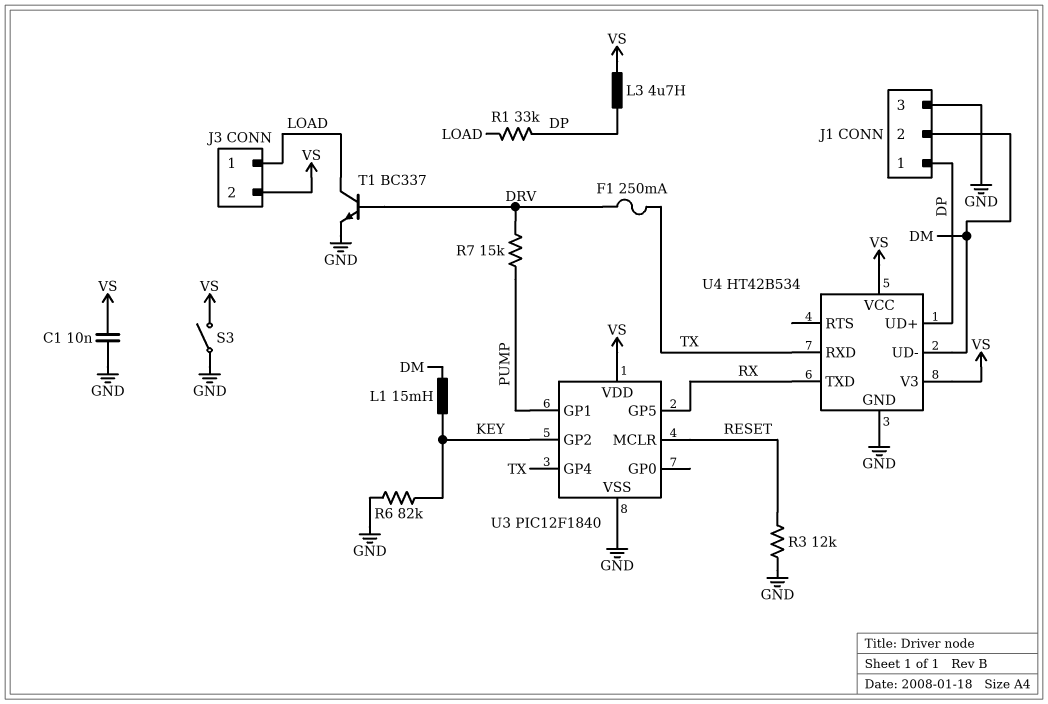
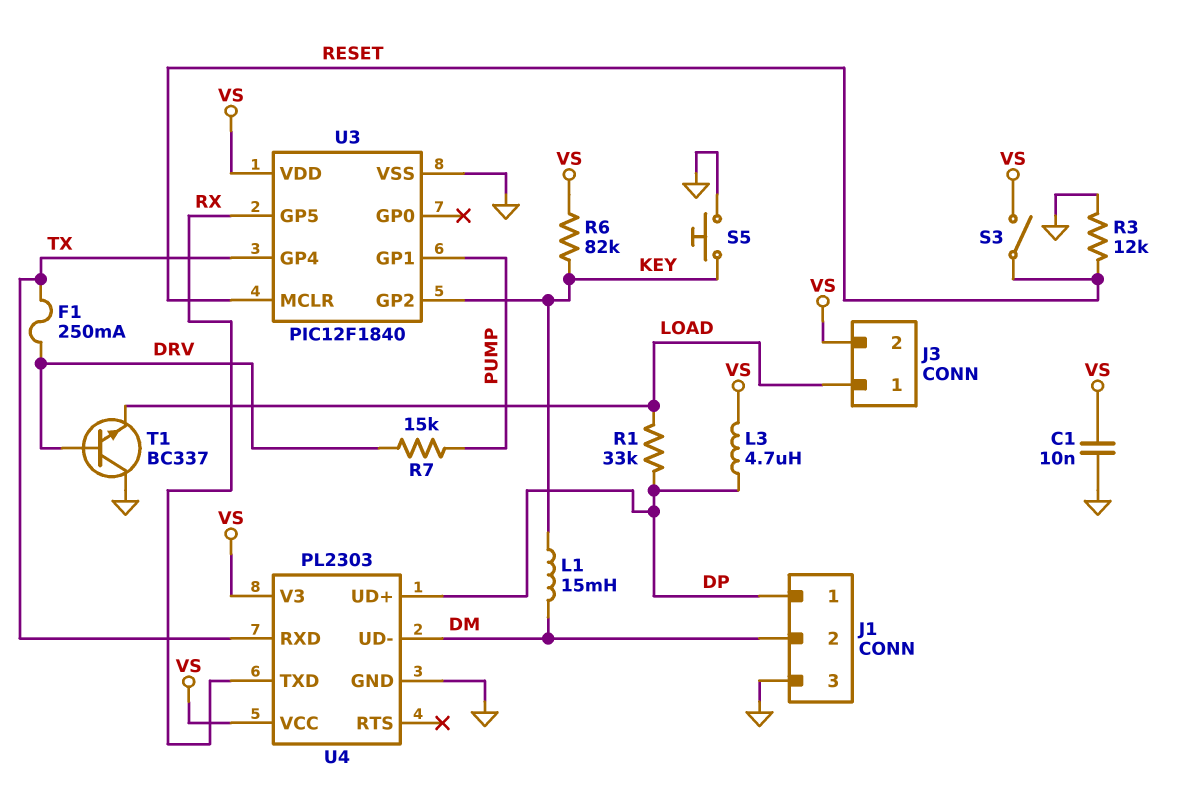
R6: 82k (GND, KEY) -> 82k (KEY, VS)
S3: switch (GND, VS) -> switch (RESET, VS)
S5: none -> button (GND, KEY)
T1: NPN BC337 (B DRV, C LOAD, E GND) -> NPN BC337 (B DRV, C GND, E LOAD)
U4: HT42B534 -> PL2303

